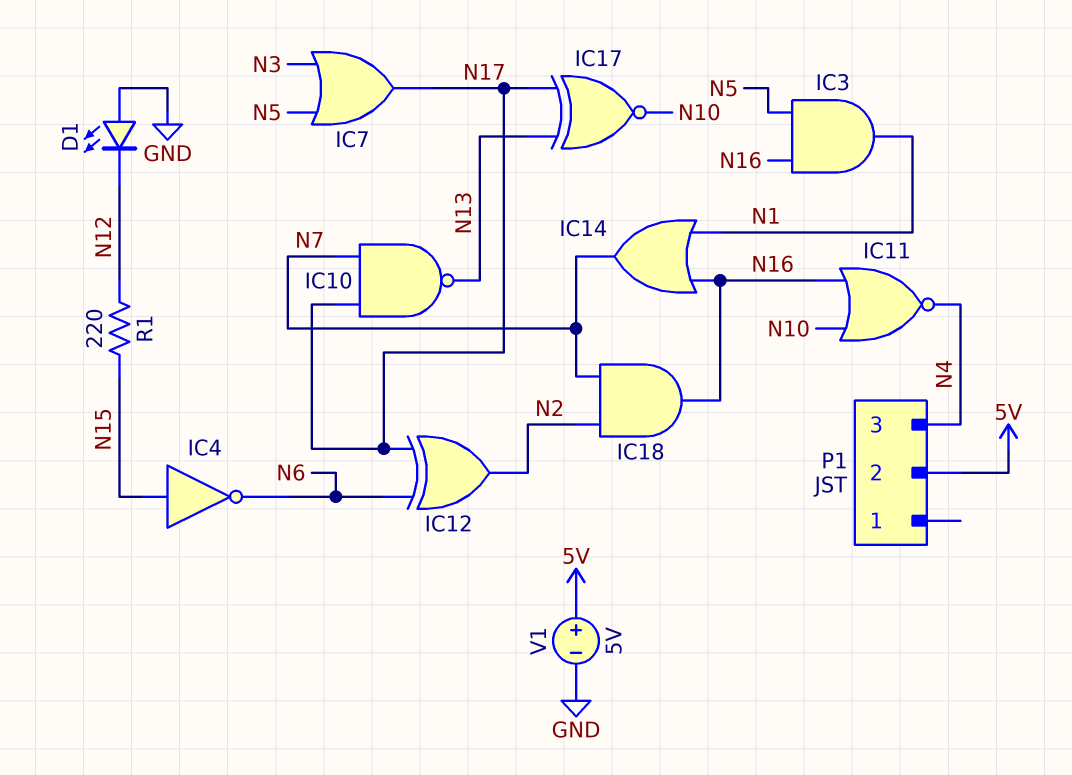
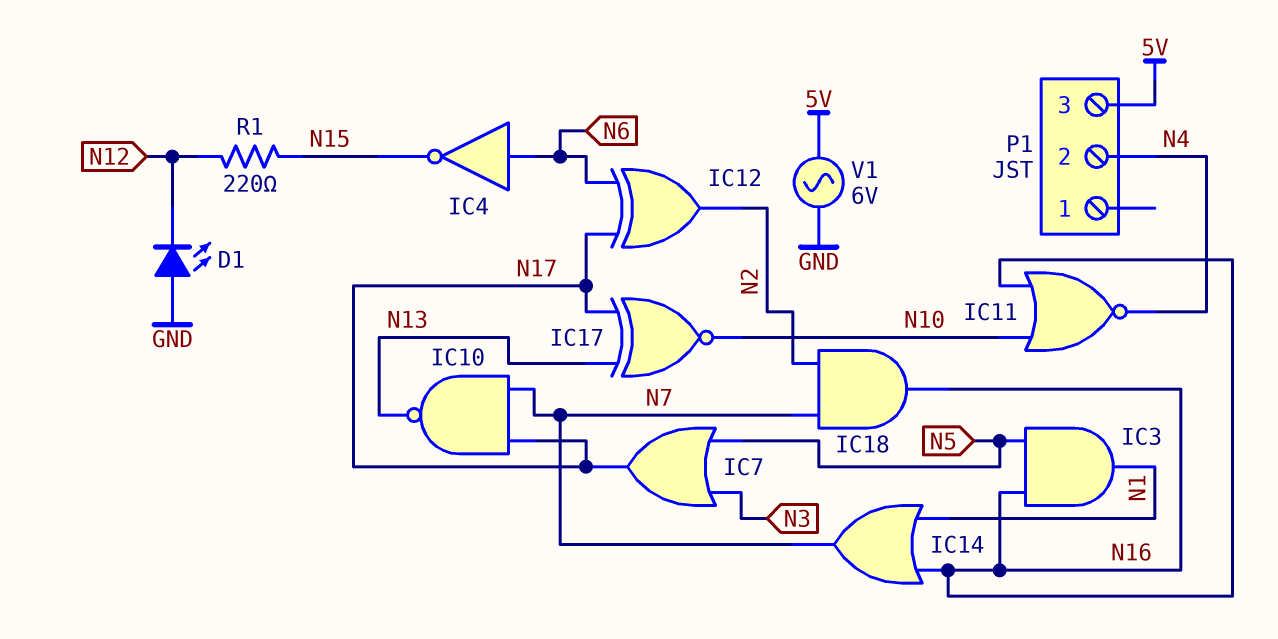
IC4: NOT (in N15, out N6) -> NOT (in N6, out N15)
P1 pin 2: 5V -> N4
P1 pin 3: N4 -> 5V
V1: 5V (plus 5V, minus GND) -> AC 6V (5V, GND)

